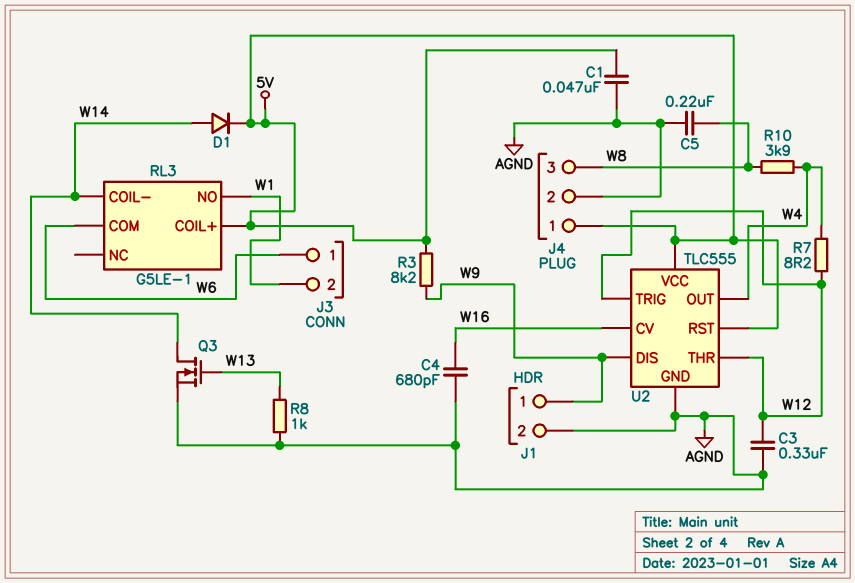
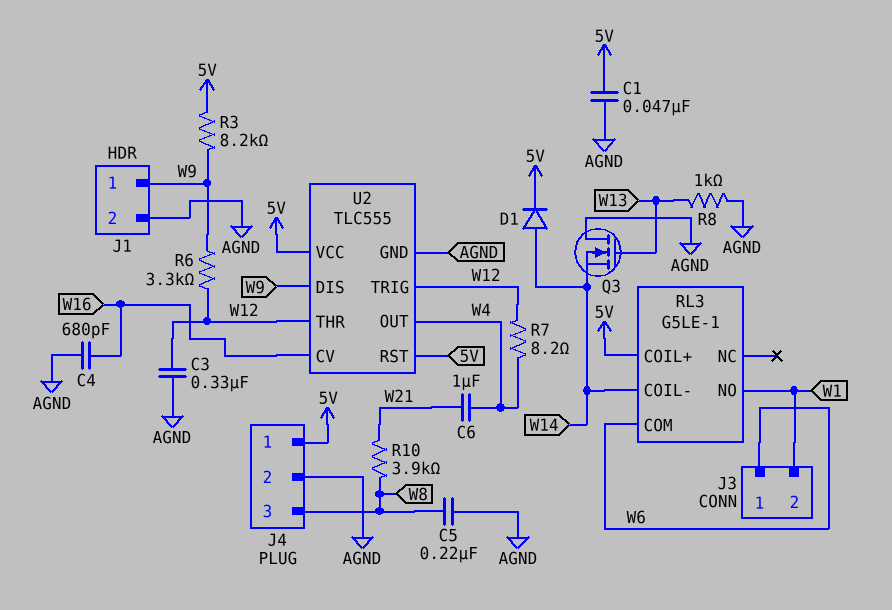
C6: none -> 1uF (W4, W21)
Q3: NMOS (G W13, D W14, S AGND) -> NMOS (G W13, D AGND, S W14)
R6: none -> 3.3k (W9, W12)
R10: 3.9k (W4, W8) -> 3.9k (W8, W21)

